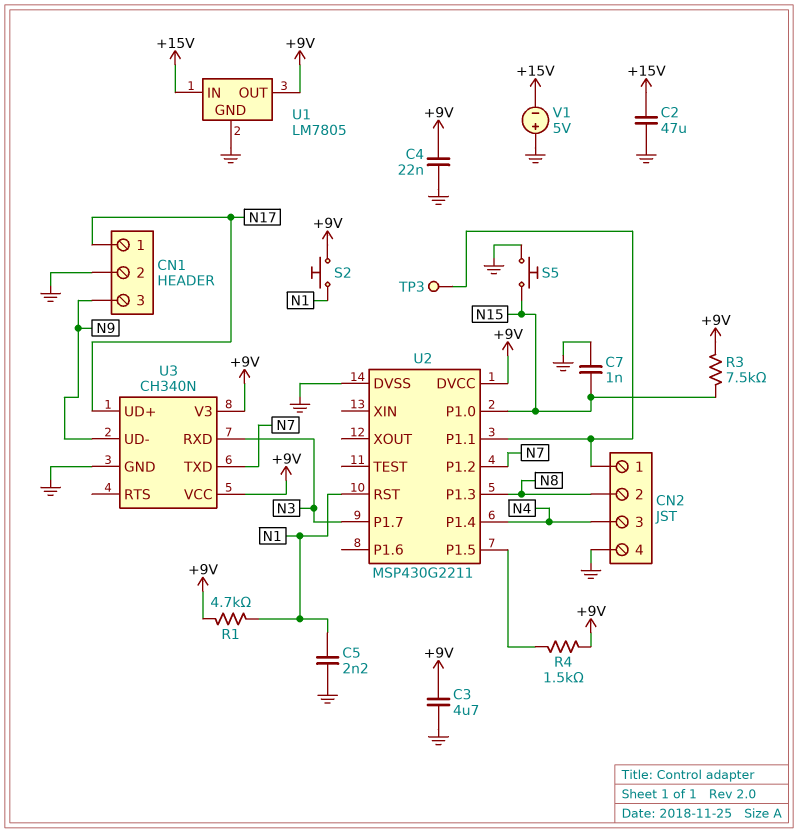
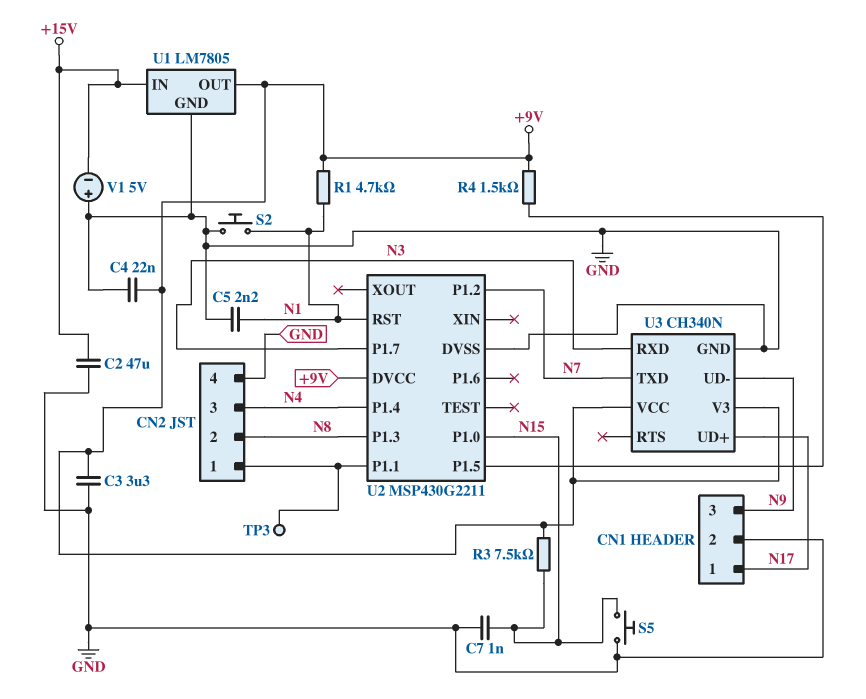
C3: 4.7uF (+9V, GND) -> 3.3uF (+9V, GND)
S2: button (+9V, N1) -> button (GND, N1)

